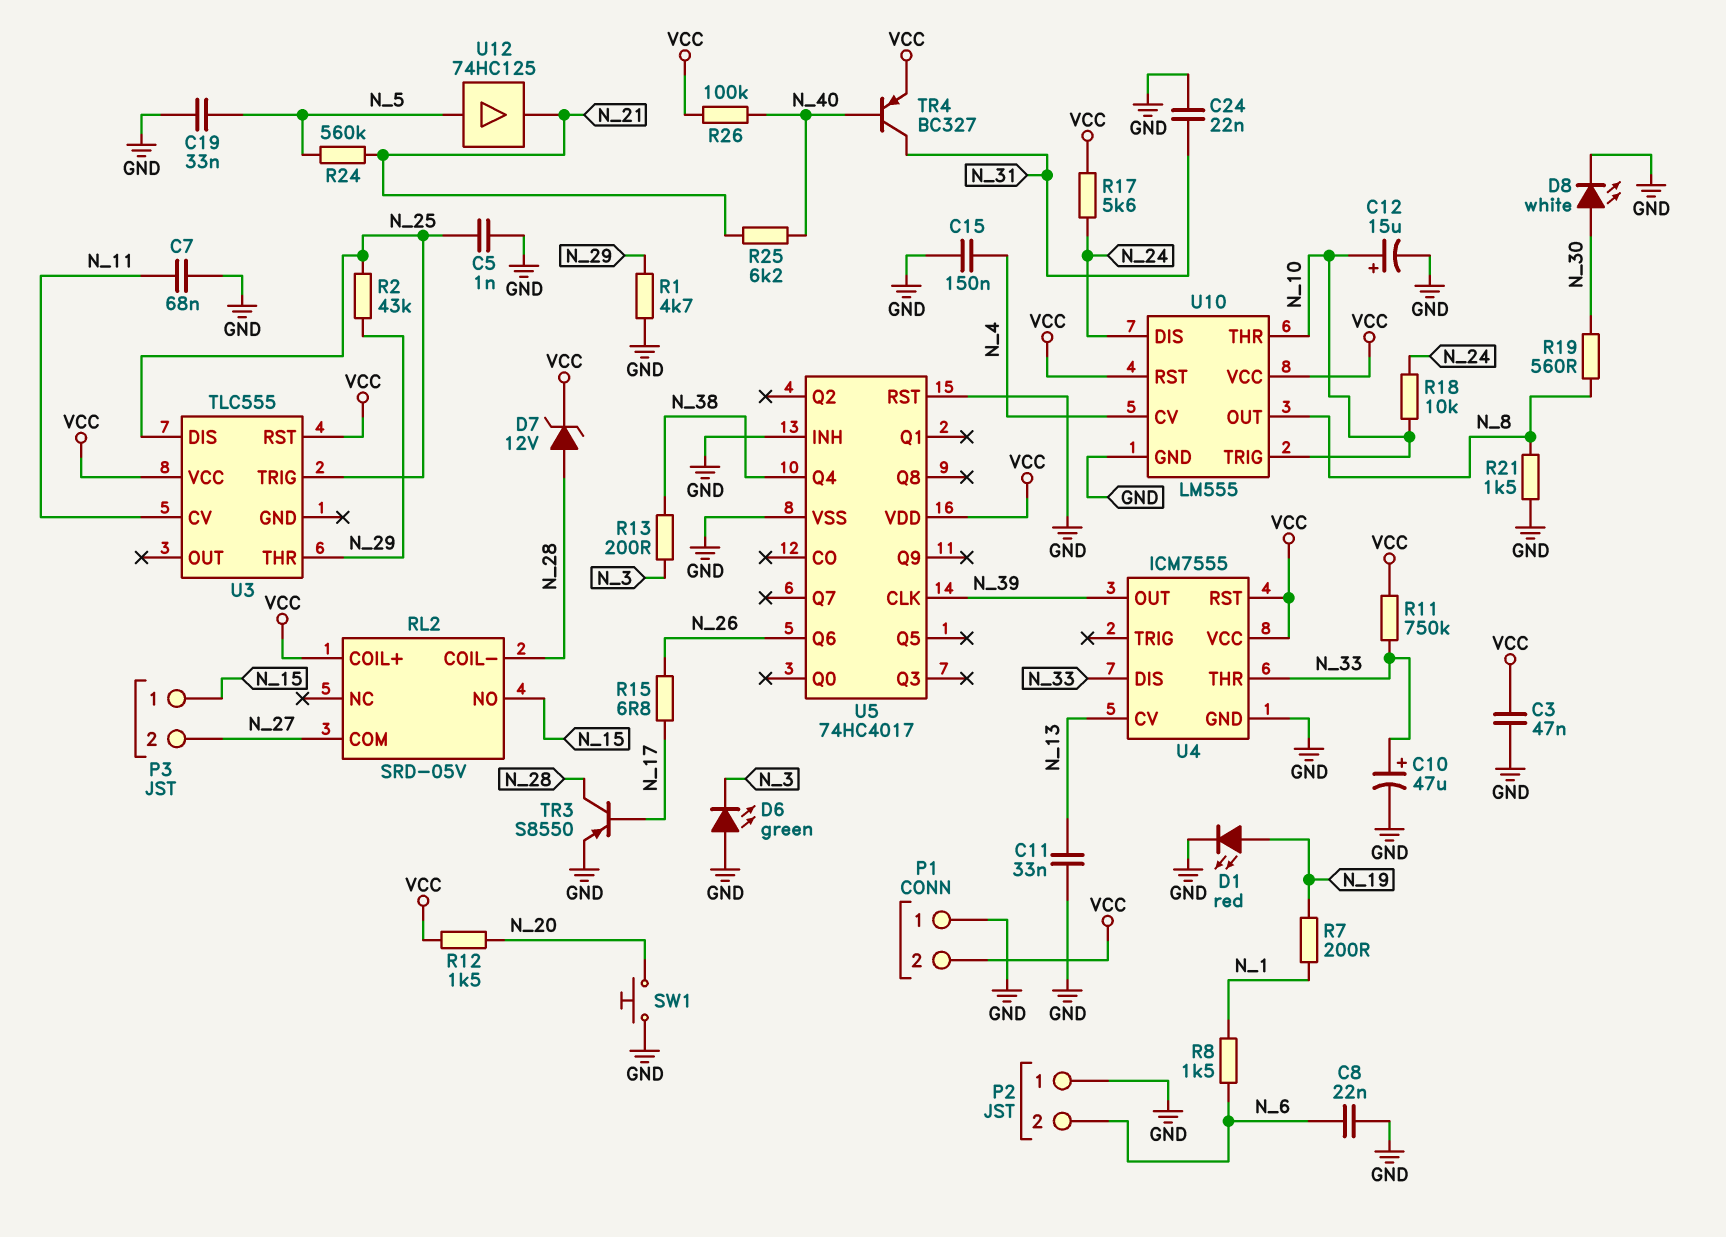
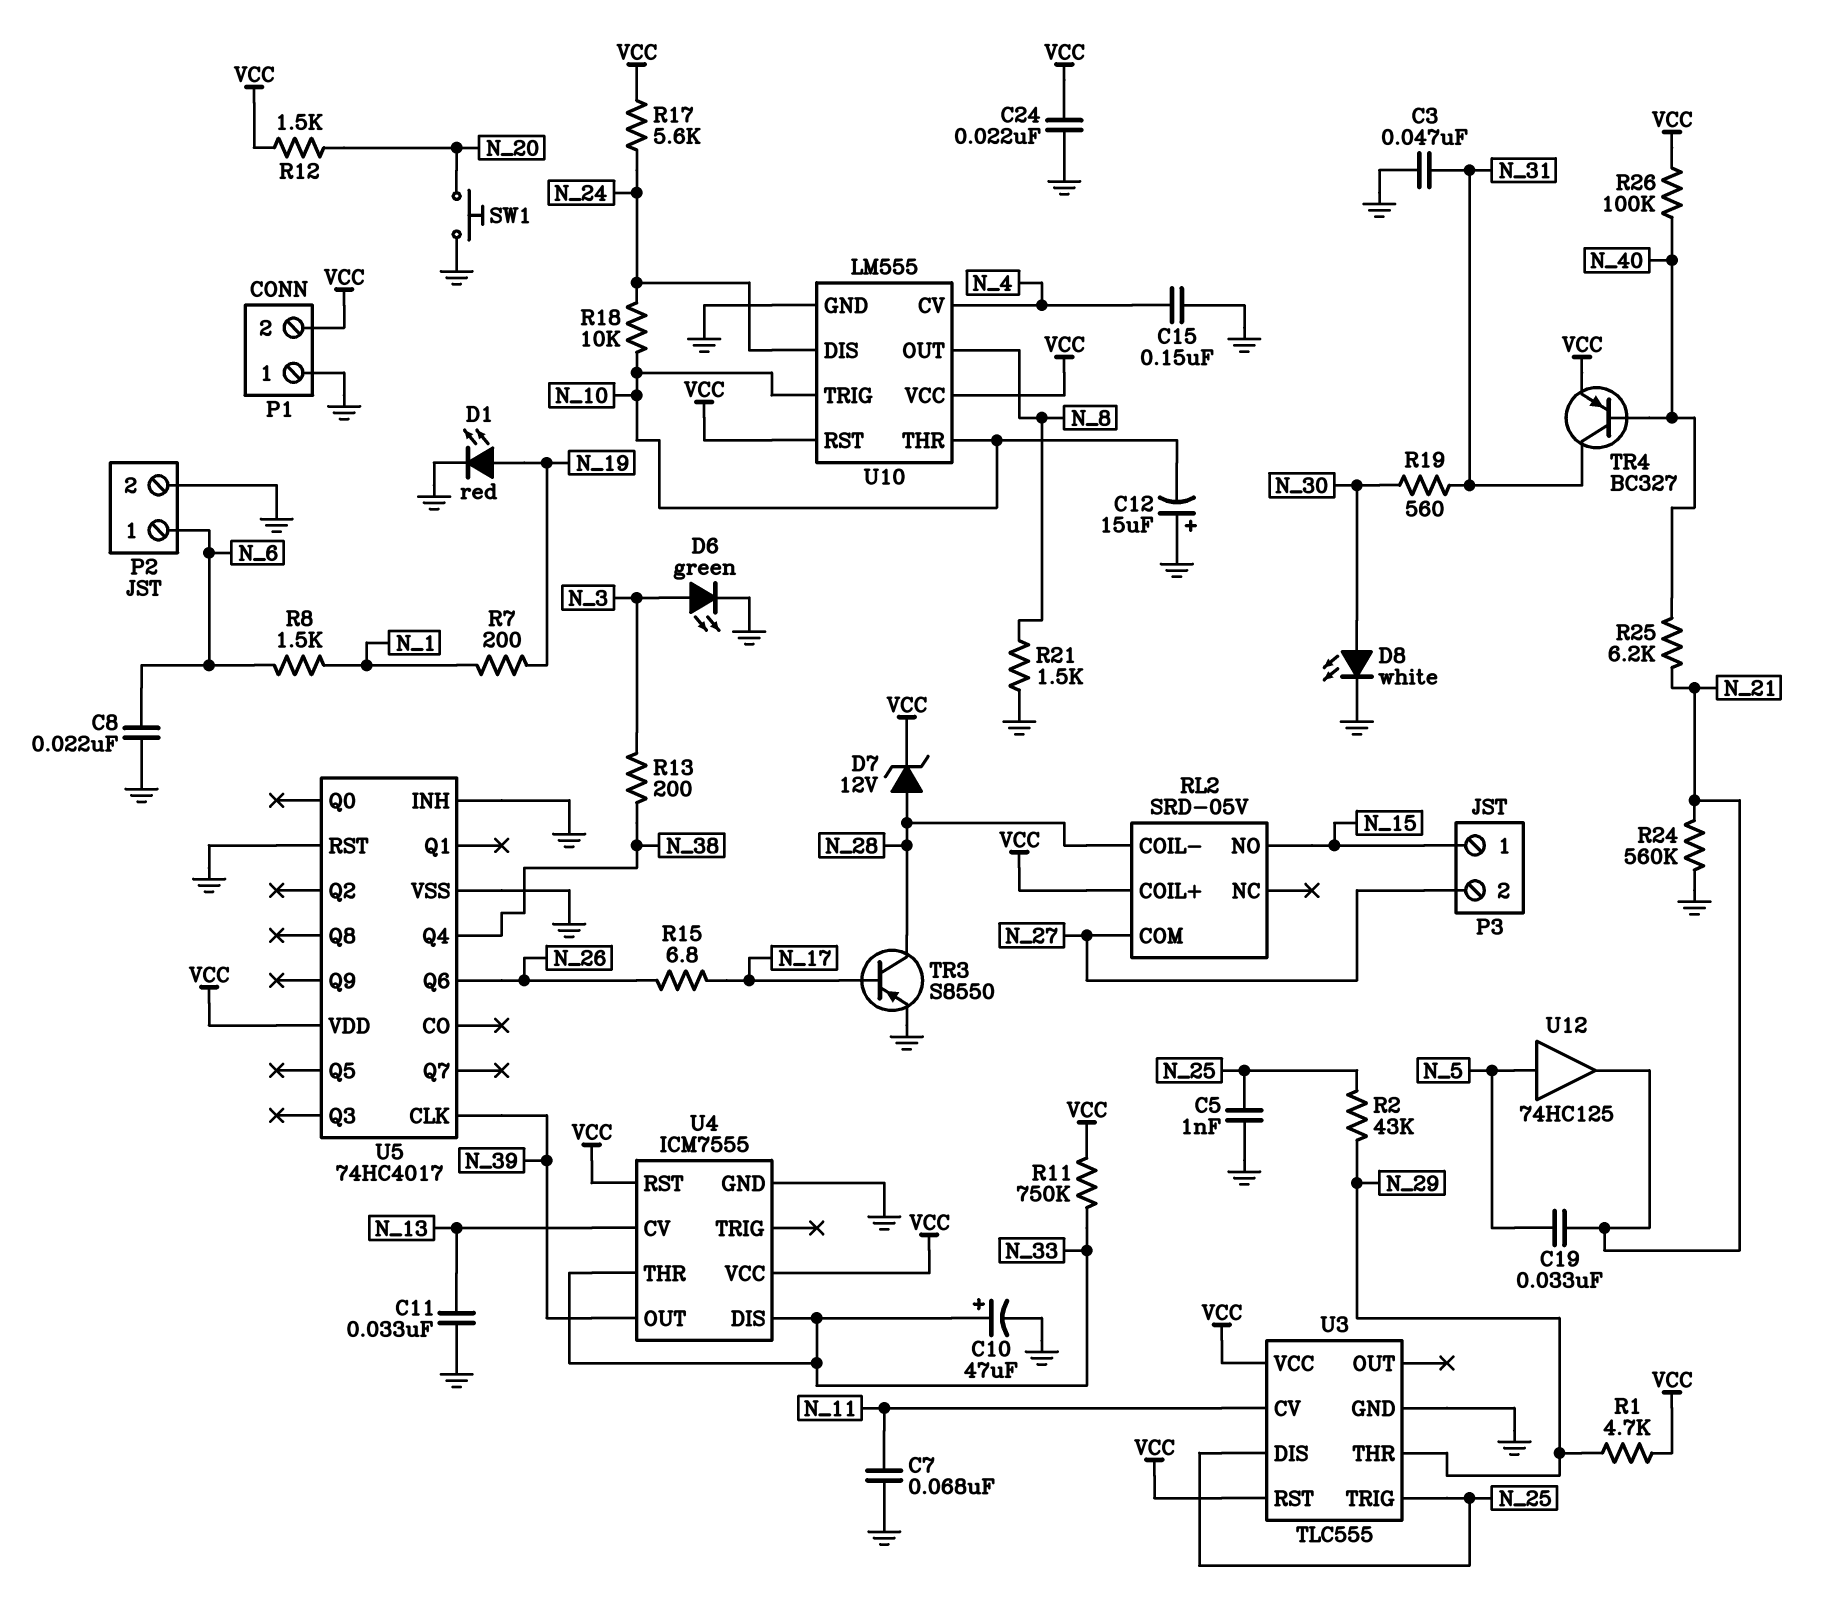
C3: 47nF (GND, VCC) -> 47nF (GND, N_31)
C12: 15uF (plus N_10, minus GND) -> 15uF (plus GND, minus N_10)
C19: 33nF (GND, N_5) -> 33nF (N_5, N_21)
C24: 22nF (GND, N_31) -> 22nF (GND, VCC)
D6: LED green (A GND, K N_3) -> LED green (A N_3, K GND)
P2 pin 1: GND -> N_6
P2 pin 2: N_6 -> GND
R1: 4.7k (GND, N_29) -> 4.7k (N_29, VCC)
R19: 560 (N_8, N_30) -> 560 (N_30, N_31)
R24: 560k (N_5, N_21) -> 560k (GND, N_21)
U3 pin GND: none -> GND

